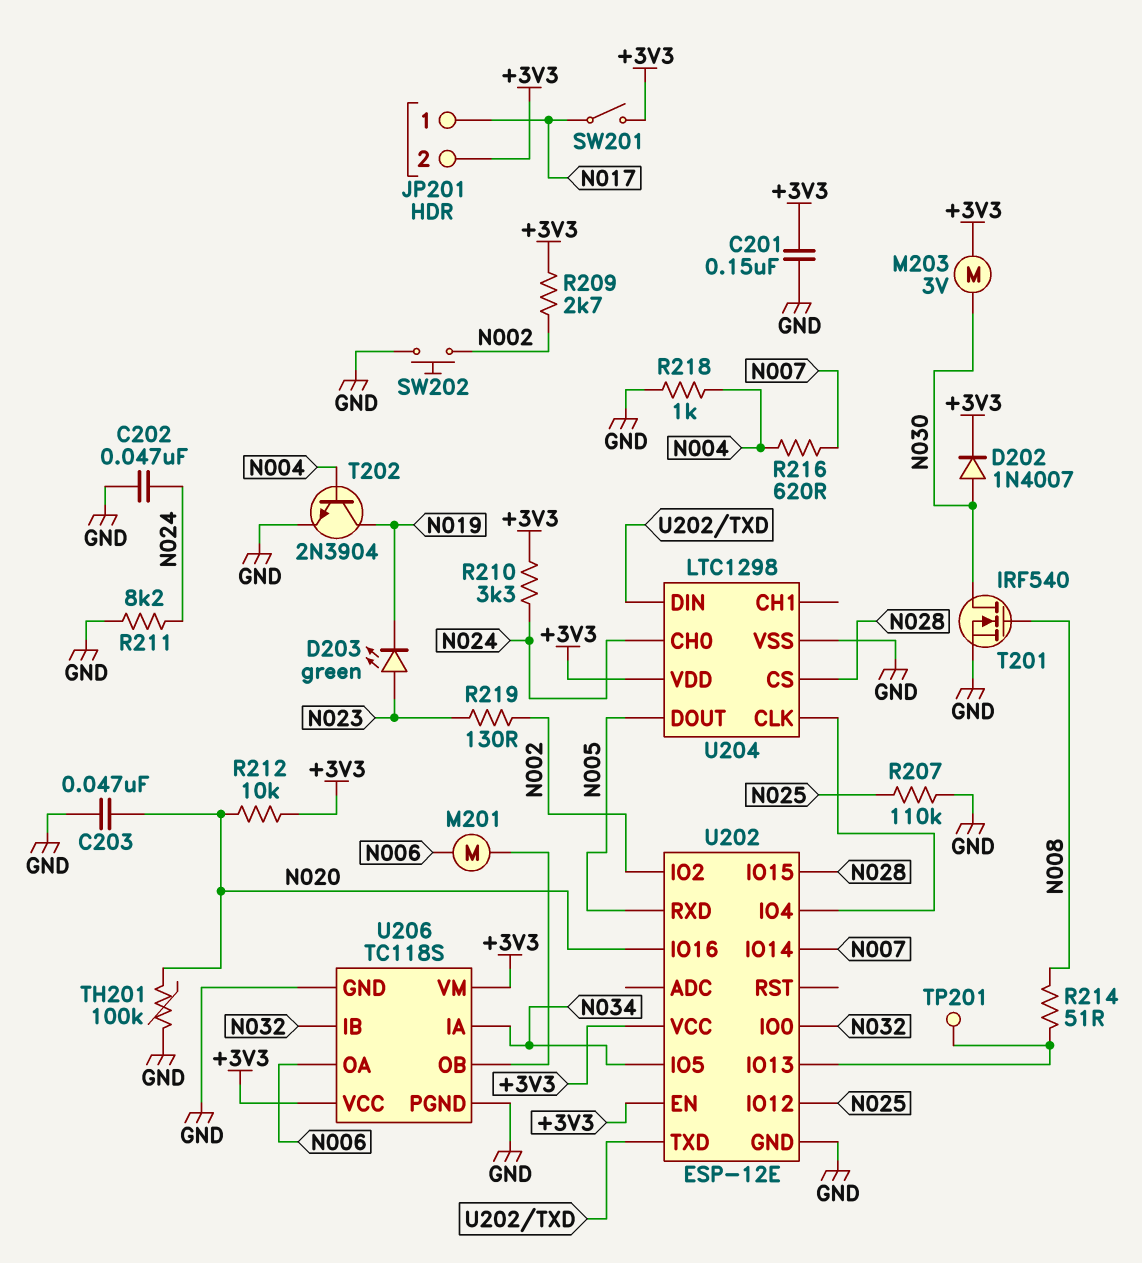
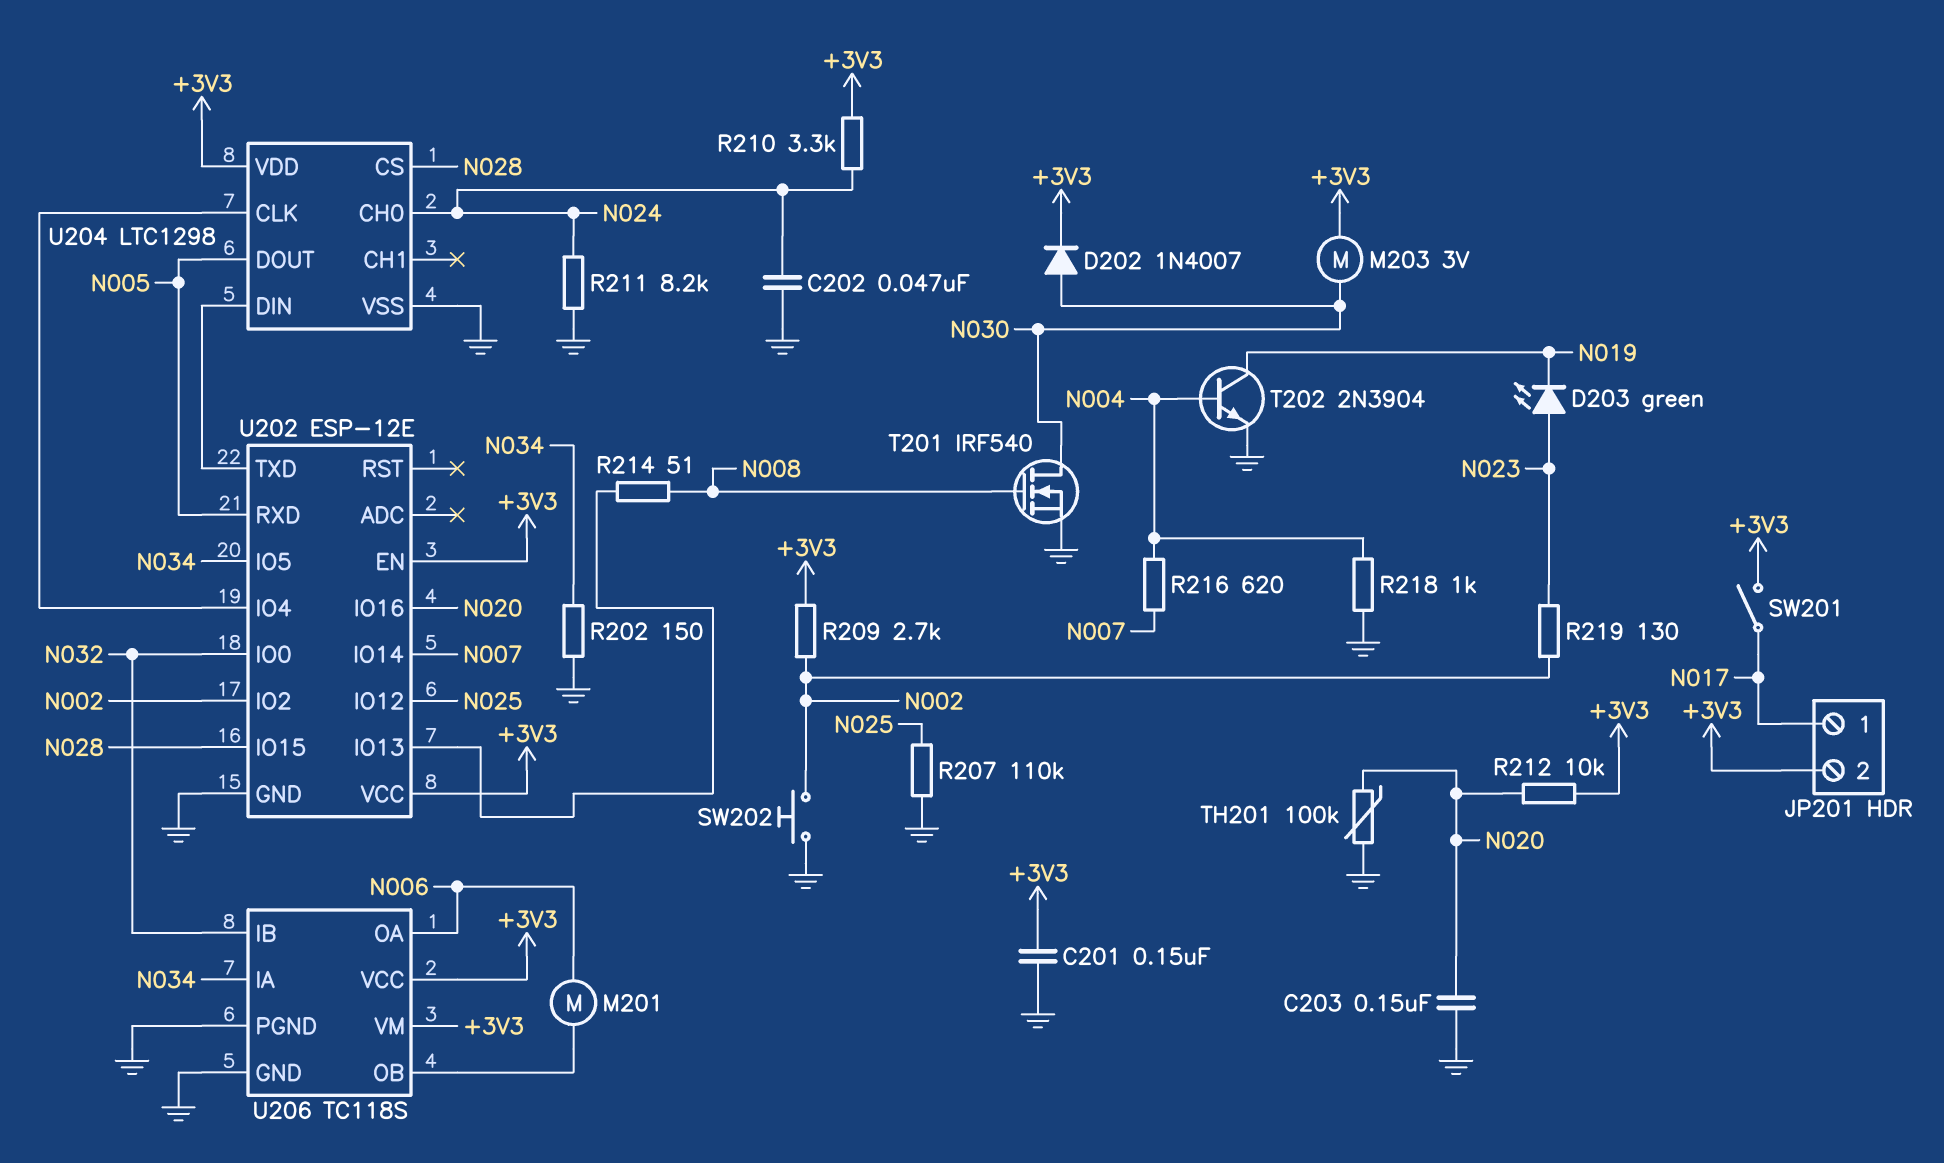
C203: 47nF (GND, N020) -> 150nF (GND, N020)
R202: none -> 150 (GND, N034)
TP201: test point (U202/IO13) -> none

